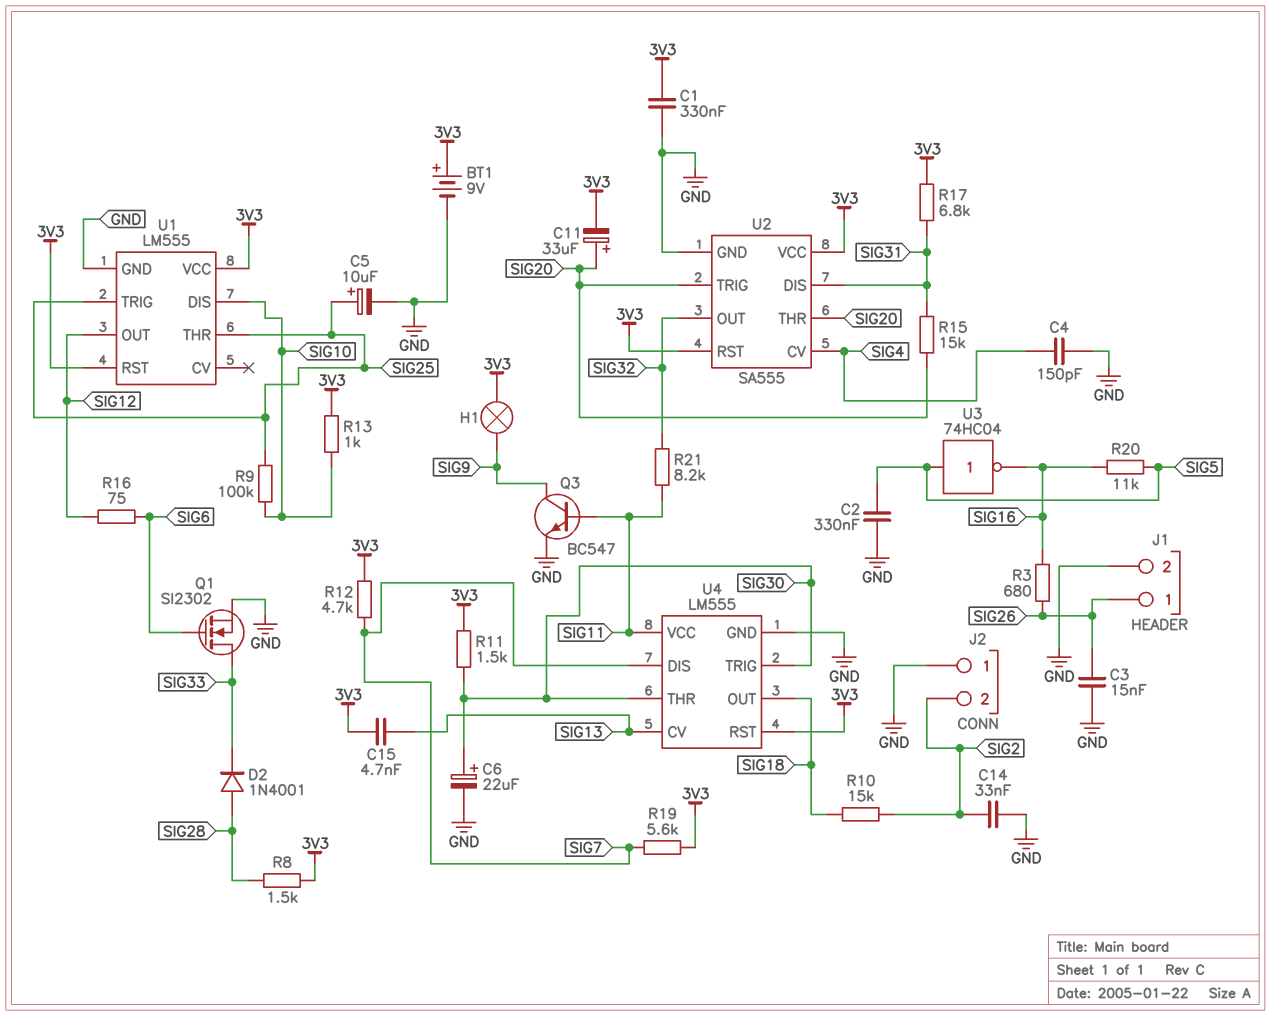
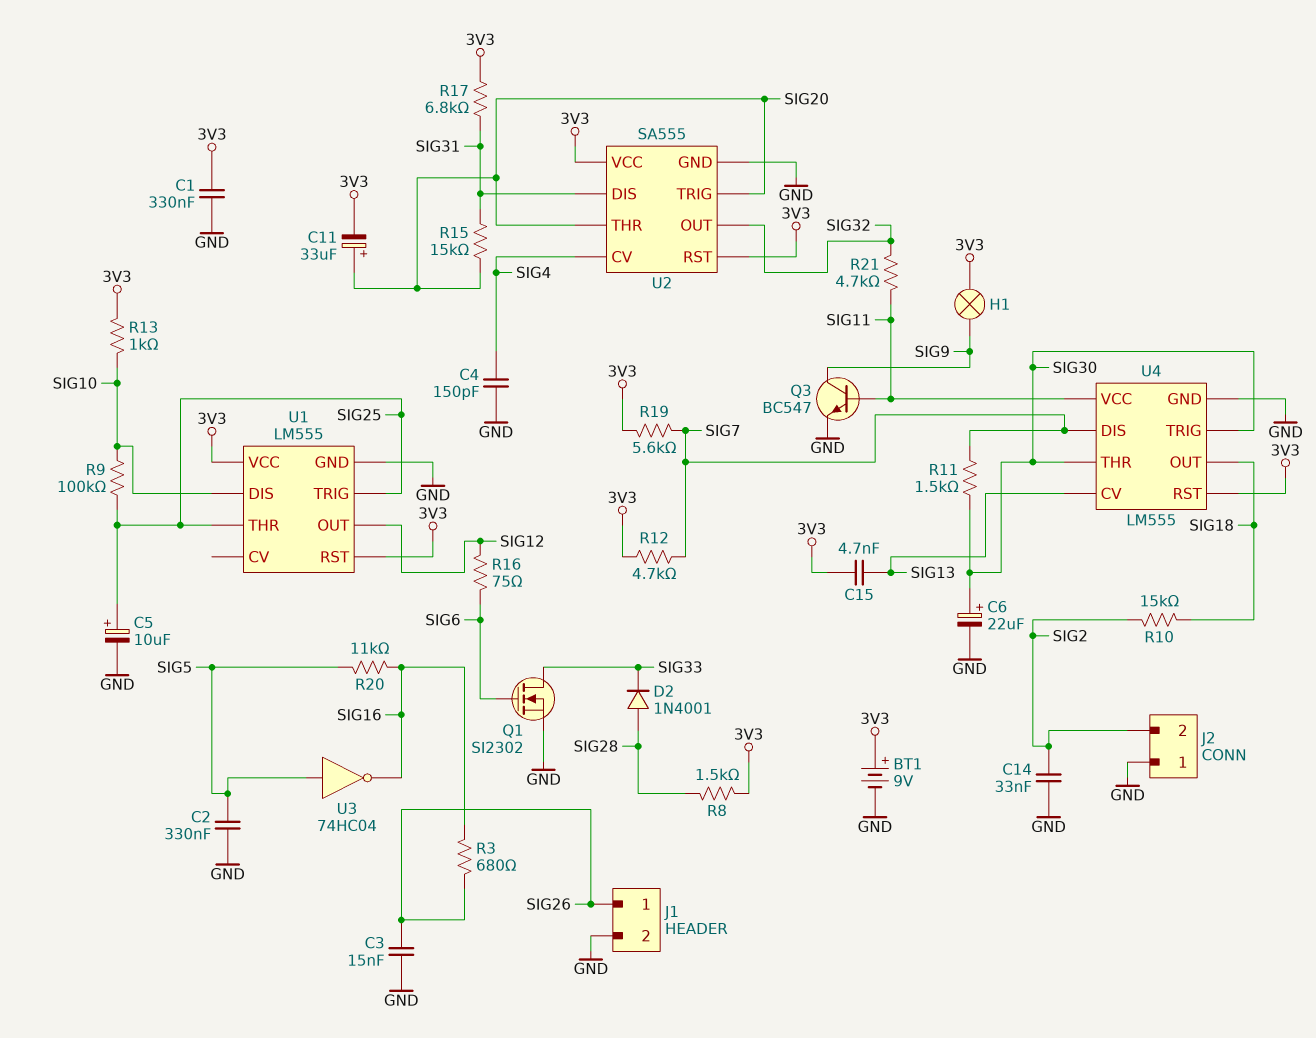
R11: 1.5k (3V3, SIG30) -> 1.5k (SIG7, SIG30)
R21: 8.2k (SIG11, SIG32) -> 4.7k (SIG11, SIG32)

